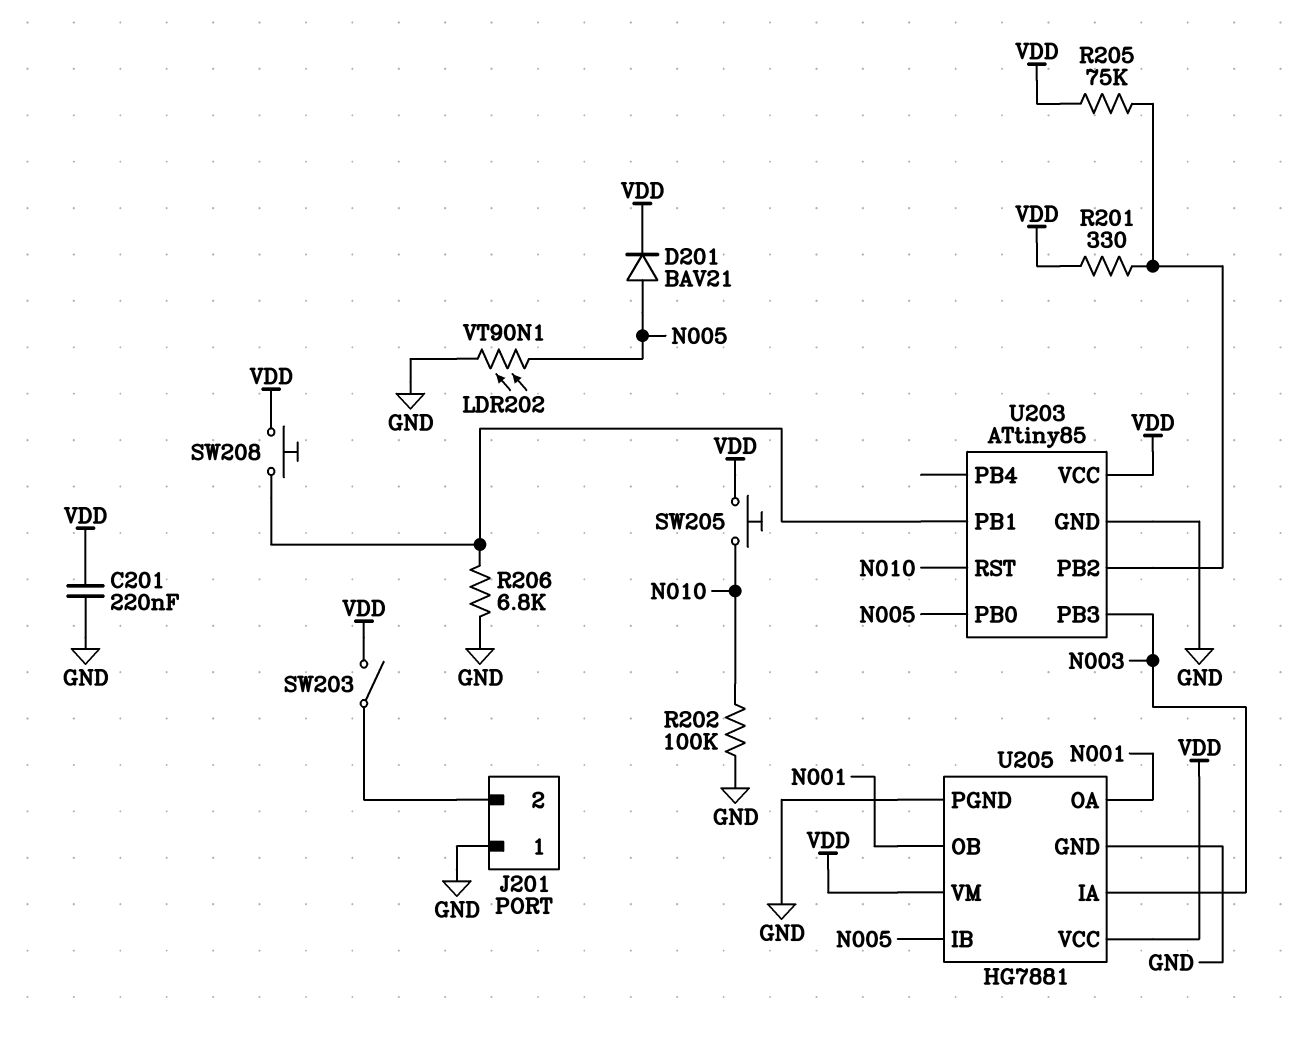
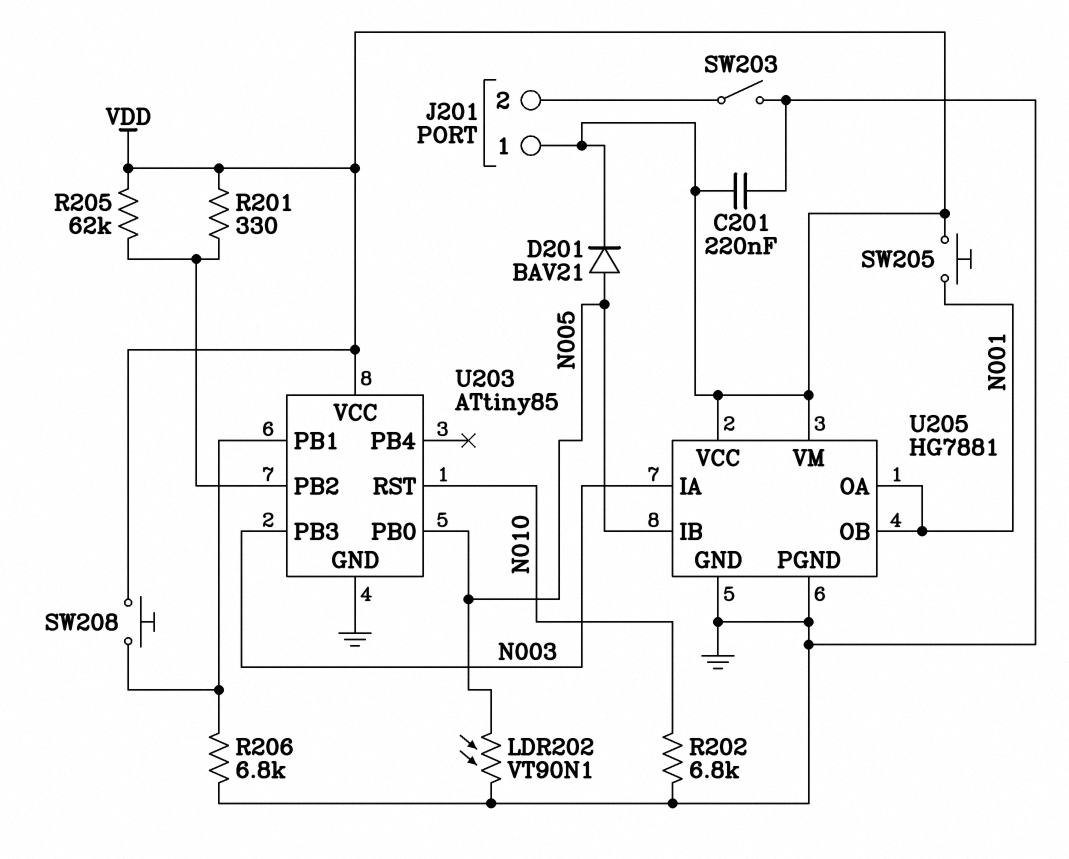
J201 pin 1: GND -> VDD
R202: 100k (GND, N010) -> 6.8k (GND, N010)
R205: 75k (U203/PB2, VDD) -> 62k (U203/PB2, VDD)
SW203: switch (J201/2, VDD) -> switch (GND, J201/2)
SW205: button (N010, VDD) -> button (N001, VDD)

